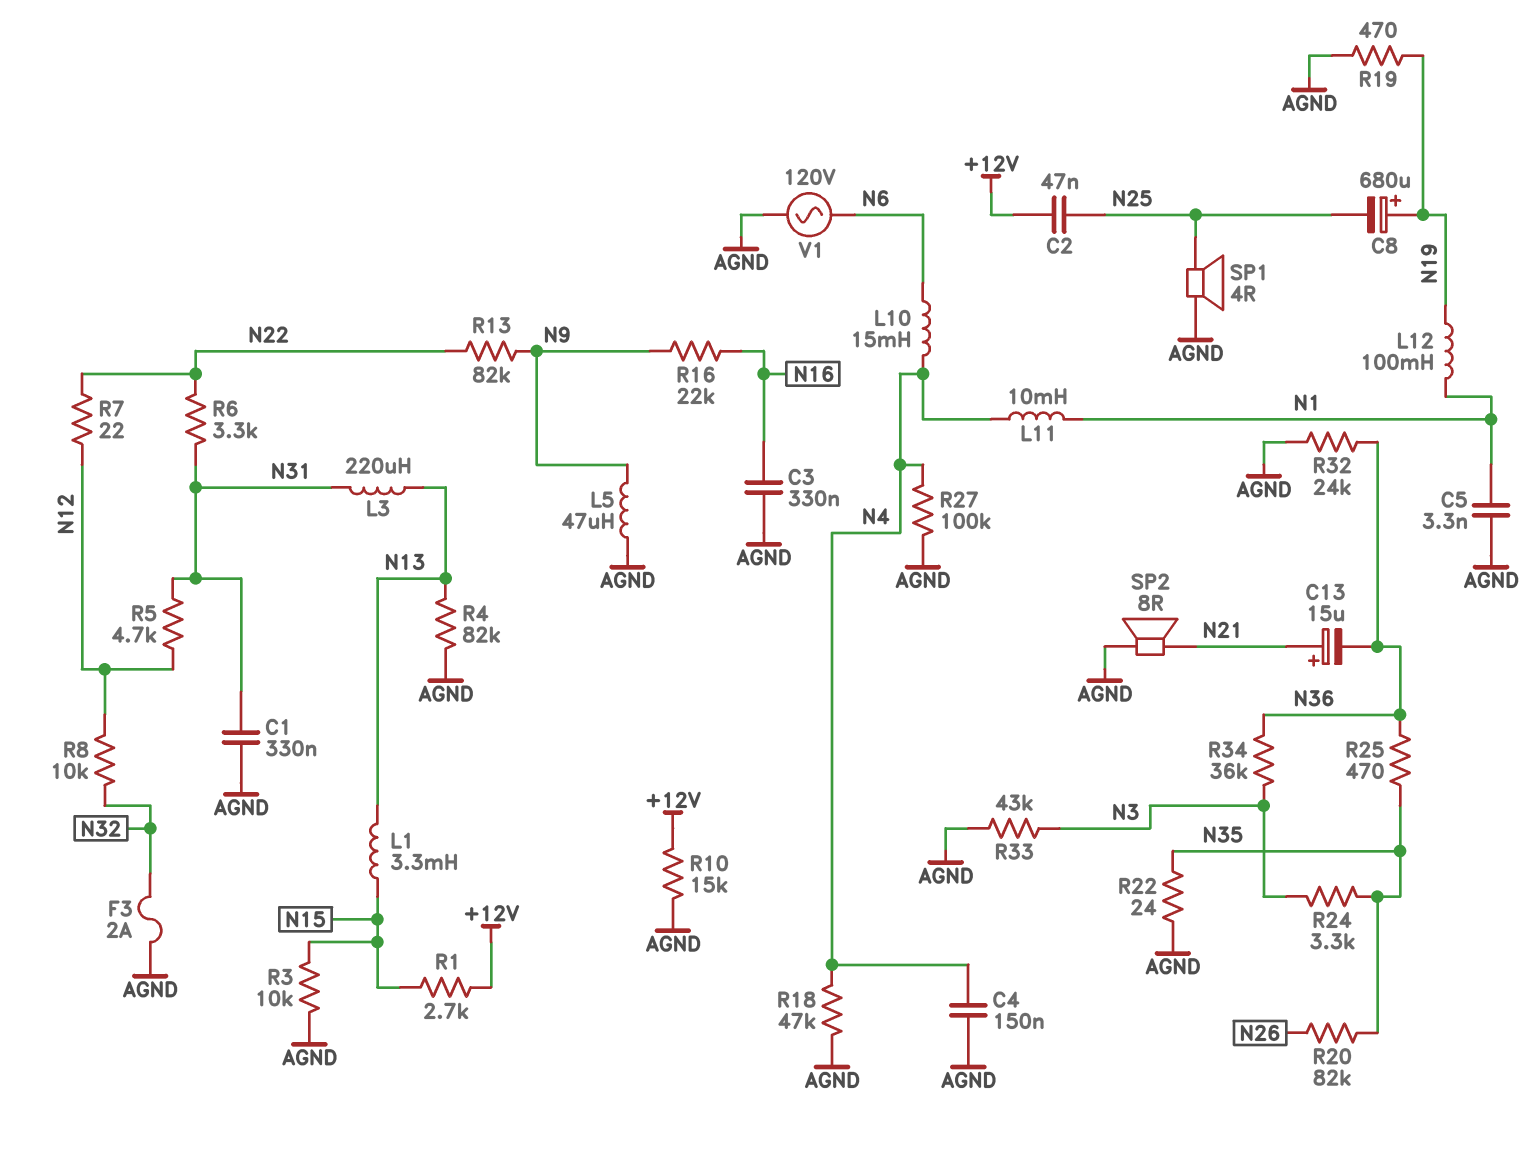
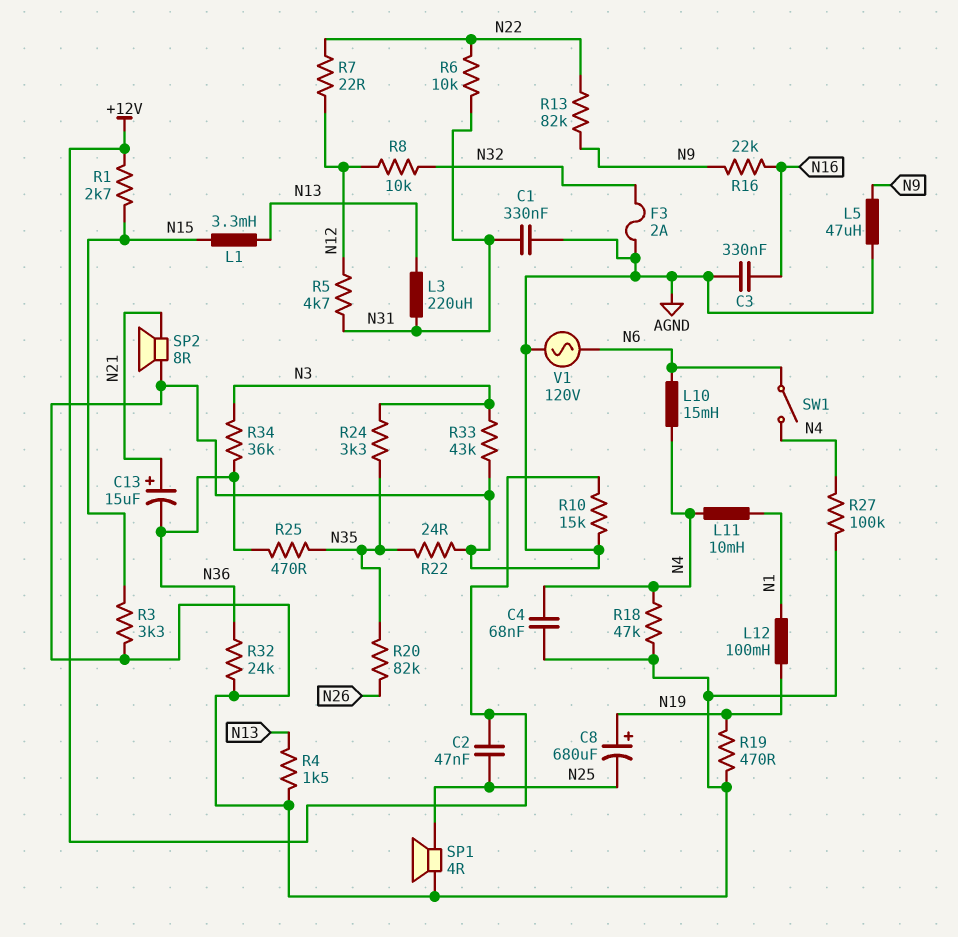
C4: 150nF (AGND, N4) -> 68nF (AGND, N4)
C5: 3.3nF (AGND, N1) -> none
R3: 10k (AGND, N15) -> 3.3k (AGND, N15)
R4: 82k (AGND, N13) -> 1.5k (AGND, N13)
R6: 3.3k (N22, N31) -> 10k (N22, N31)
SW1: none -> switch (N4, N6)

